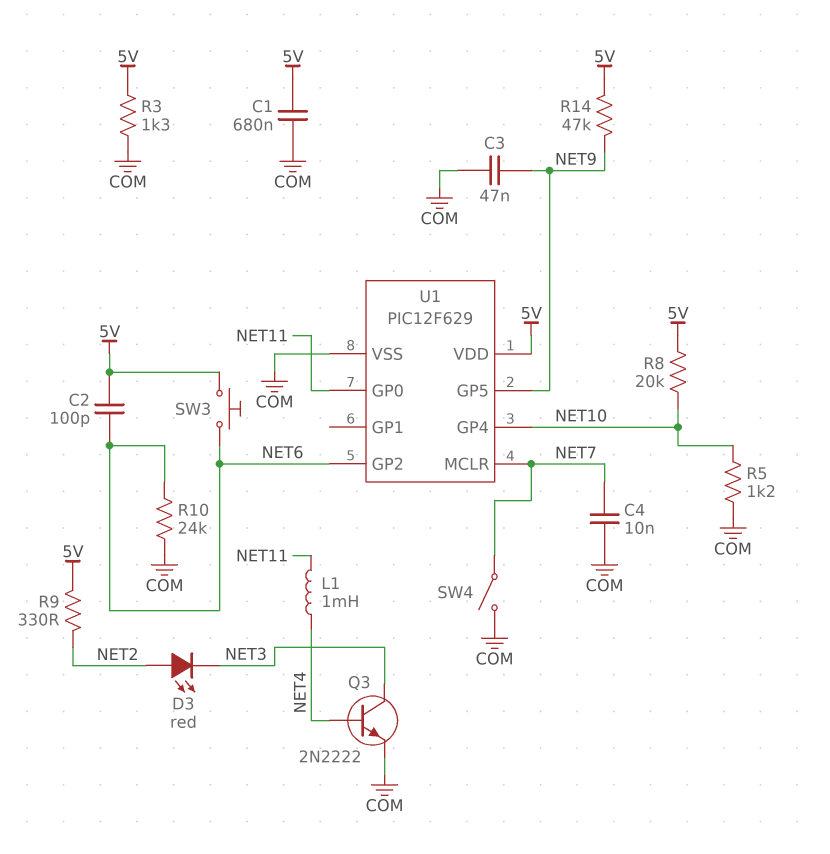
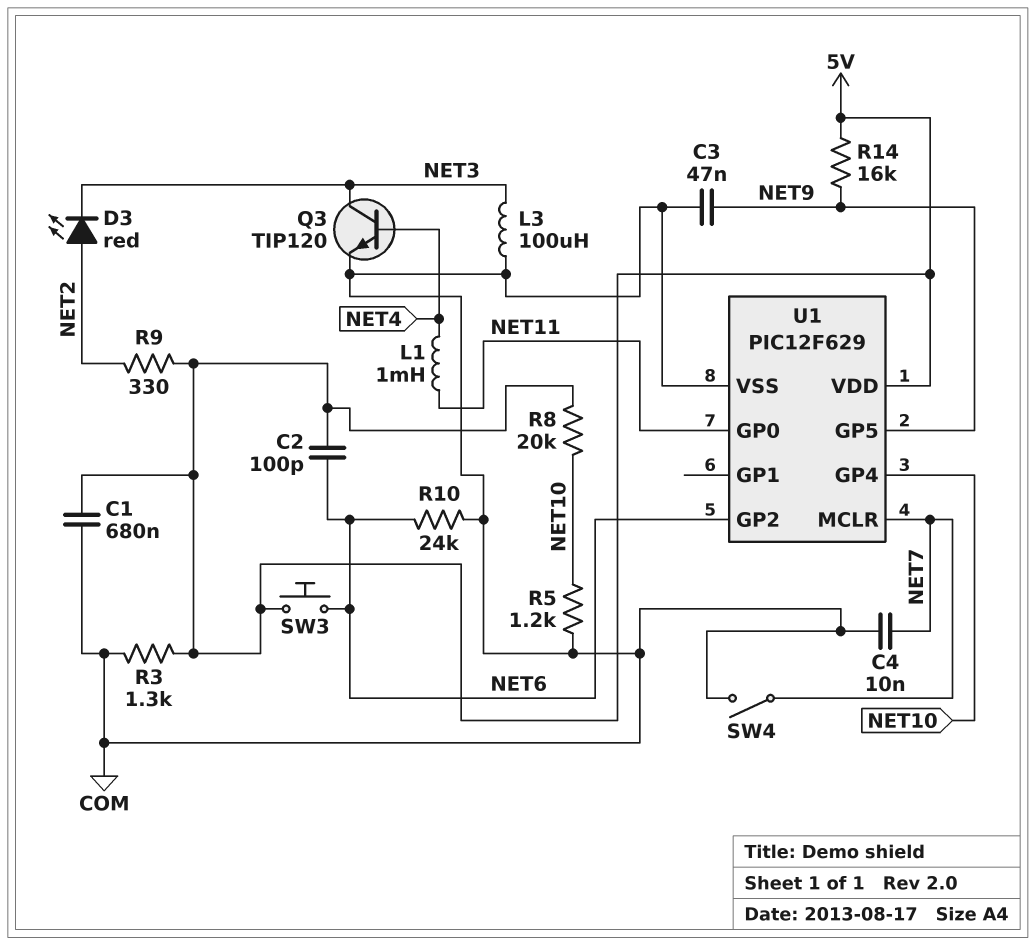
L3: none -> 100uH (COM, NET3)
Q3: NPN 2N2222 (B NET4, C NET3, E COM) -> NPN TIP120 (B NET4, C NET3, E COM)
R14: 47k (5V, NET9) -> 16k (5V, NET9)

